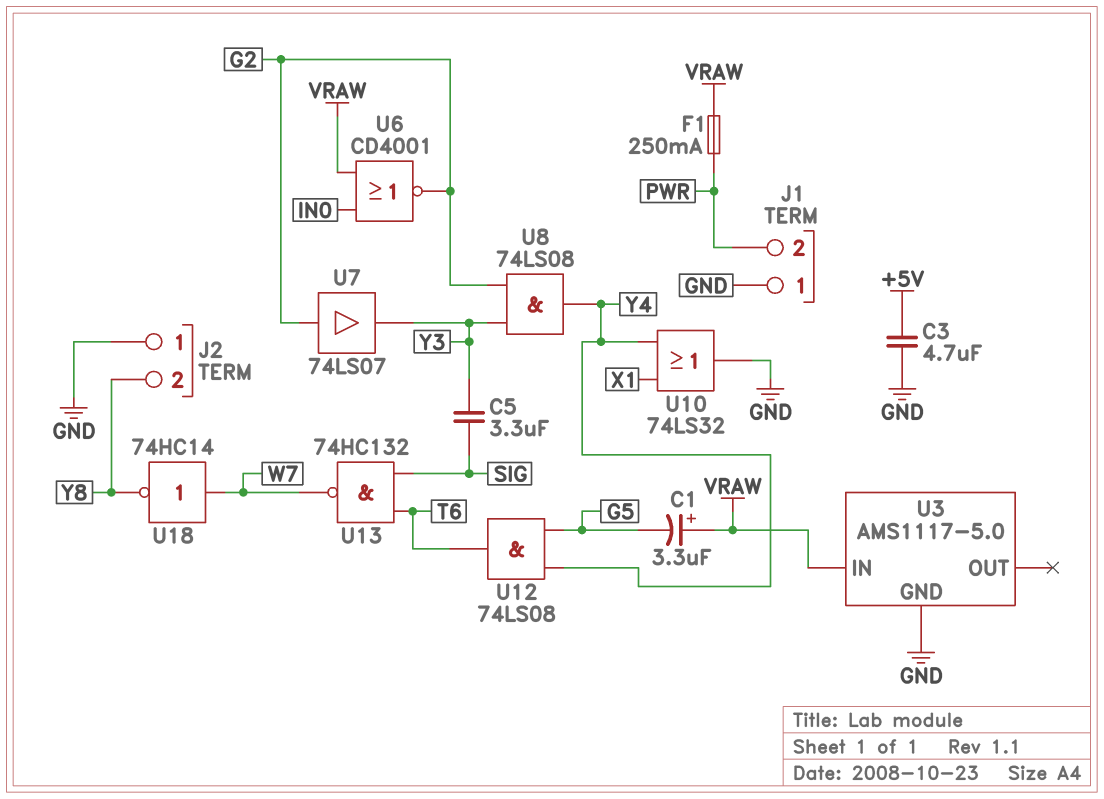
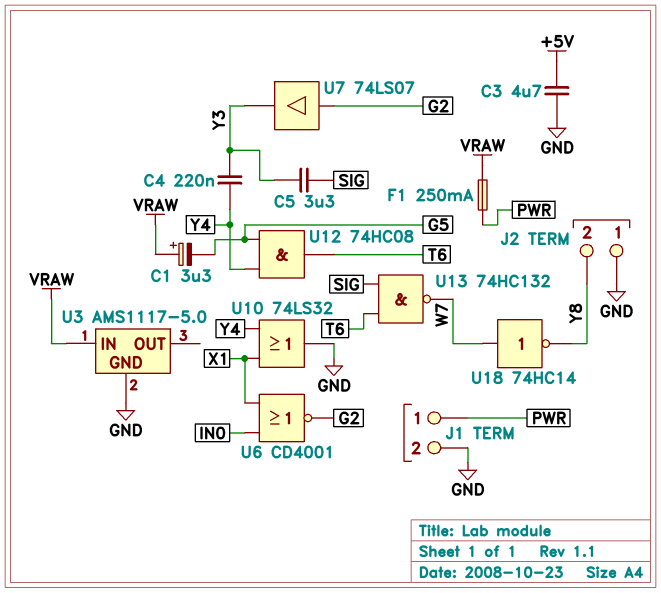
C4: none -> 220nF (Y3, Y4)
J1 pin 1: GND -> PWR
J1 pin 2: PWR -> GND
U6: NOR CD4001 (in IN0, in VRAW, out G2) -> NOR CD4001 (in IN0, in X1, out G2)
U8: AND 74LS08 (in G2, in Y3, out Y4) -> none
U12: AND 74LS08 (in G5, in Y4, out T6) -> AND 74HC08 (in G5, in Y4, out T6)

